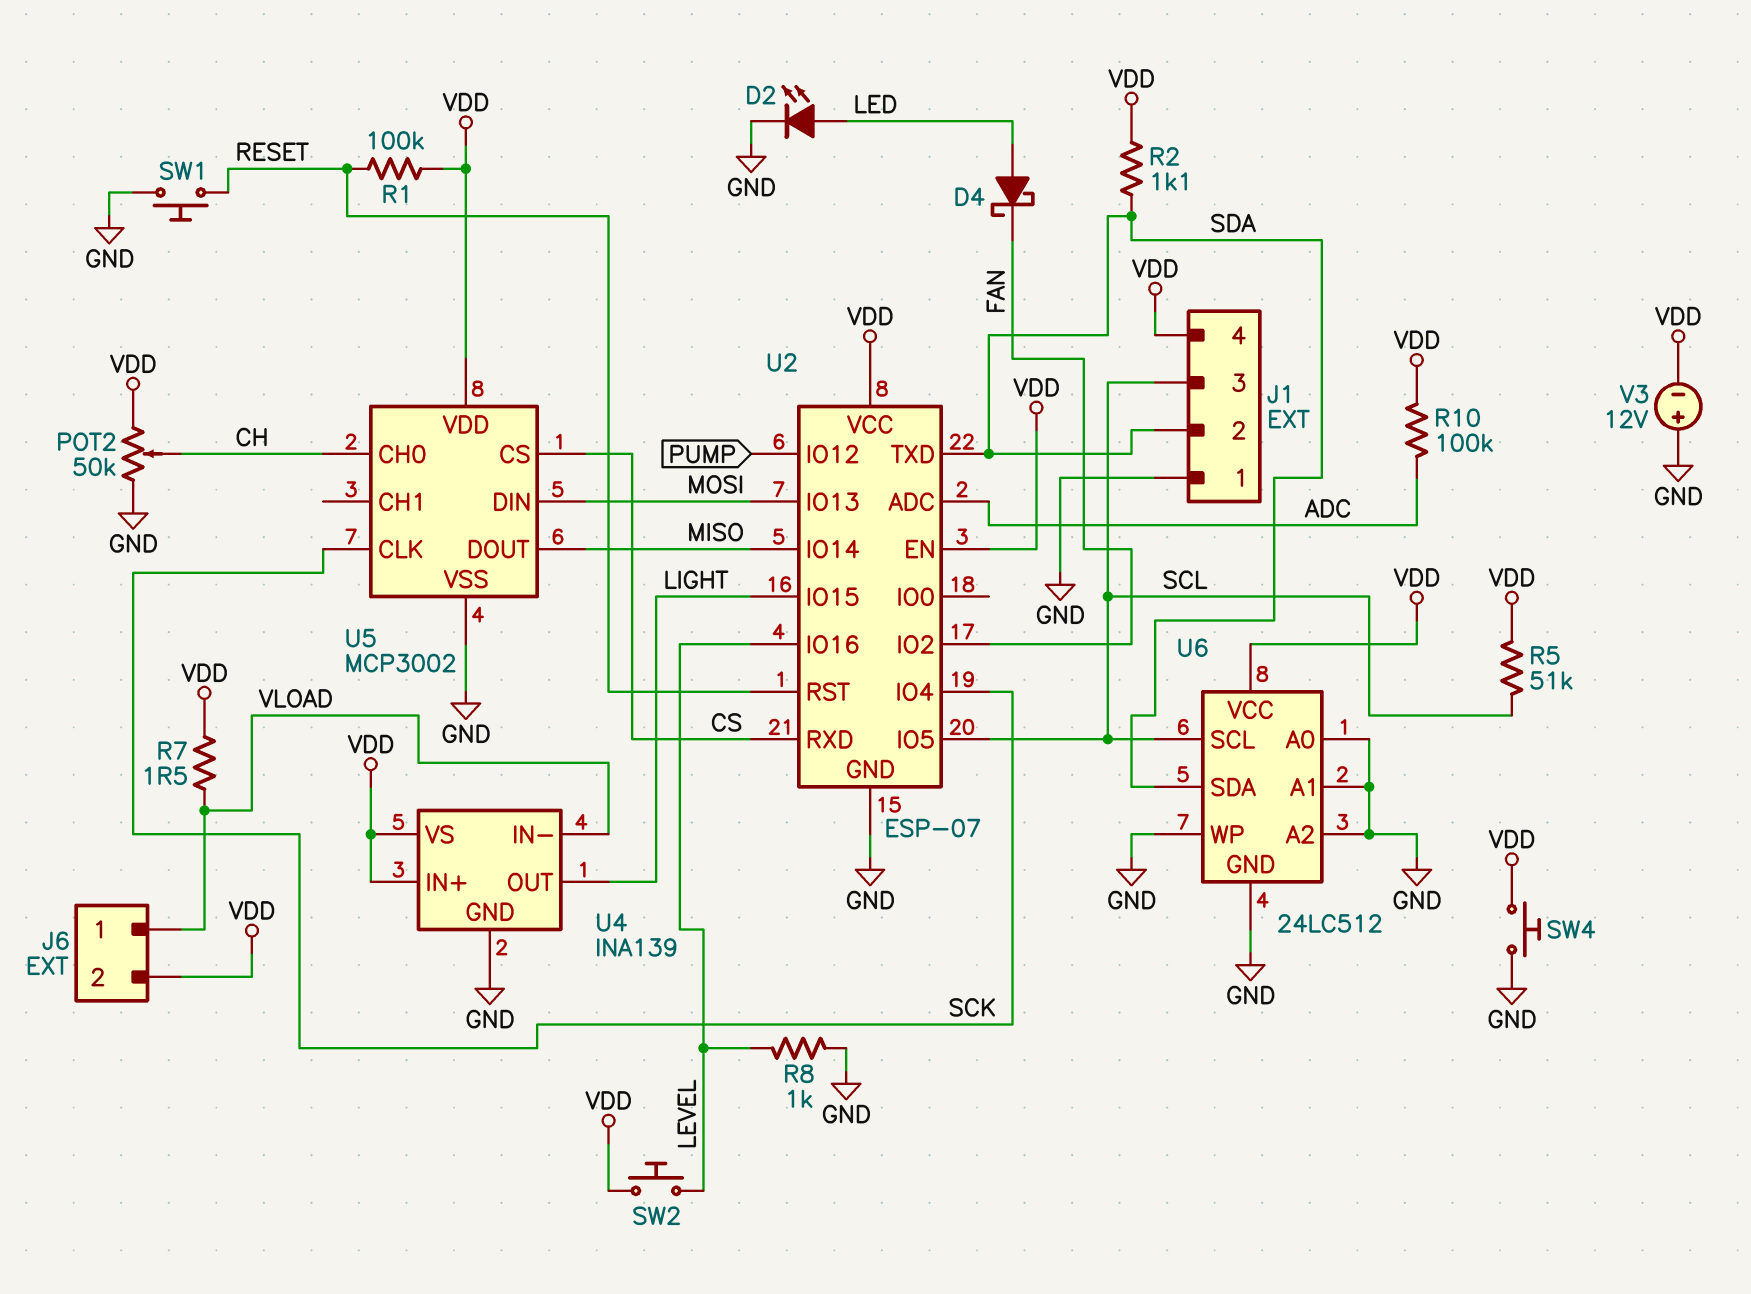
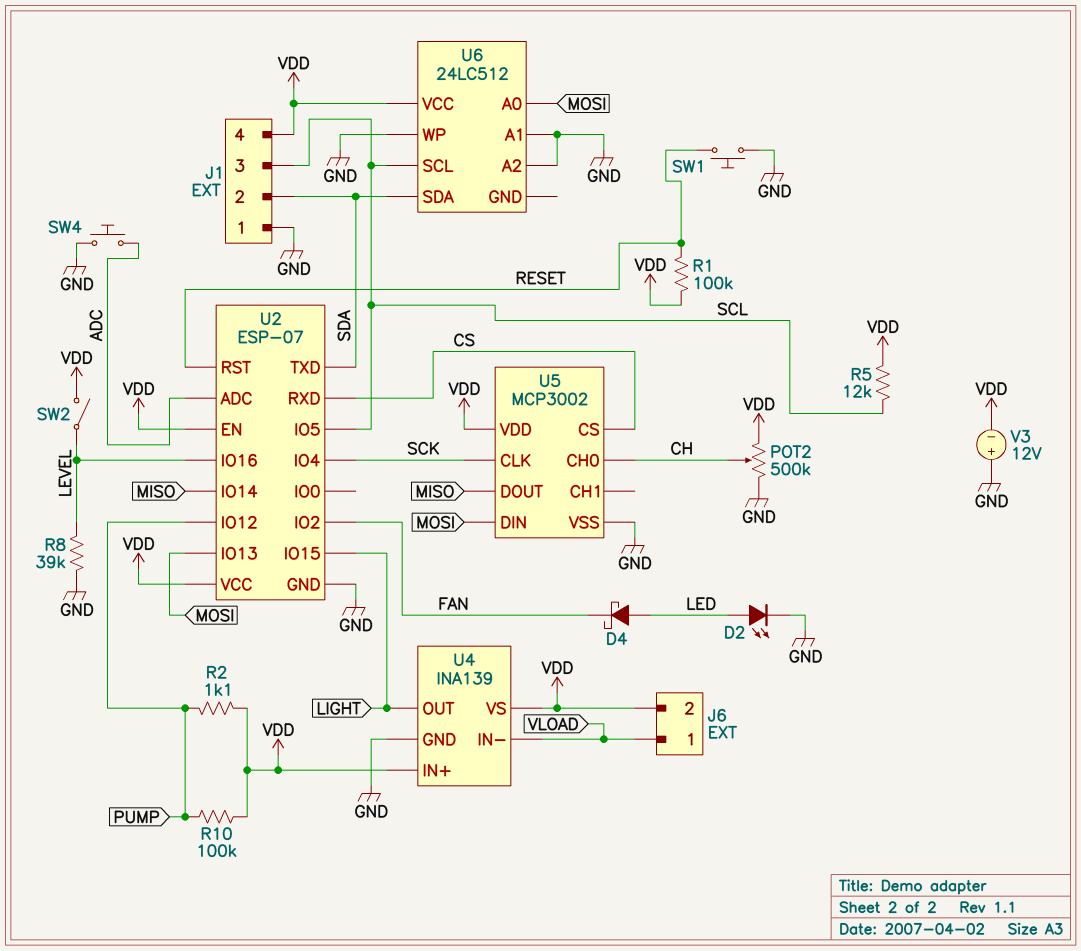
POT2: 50k (GND, VDD, wiper CH) -> 500k (GND, VDD, wiper CH)
R2: 1.1k (SDA, VDD) -> 1.1k (PUMP, VDD)
R5: 51k (SCL, VDD) -> 12k (SCL, VDD)
R7: 1.5 (VDD, VLOAD) -> none
R8: 1k (GND, LEVEL) -> 39k (GND, LEVEL)
R10: 100k (ADC, VDD) -> 100k (PUMP, VDD)
SW2: button (LEVEL, VDD) -> switch (LEVEL, VDD)
SW4: button (GND, VDD) -> button (ADC, GND)
U6 pin A0: GND -> MOSI
U6 pin GND: GND -> none

